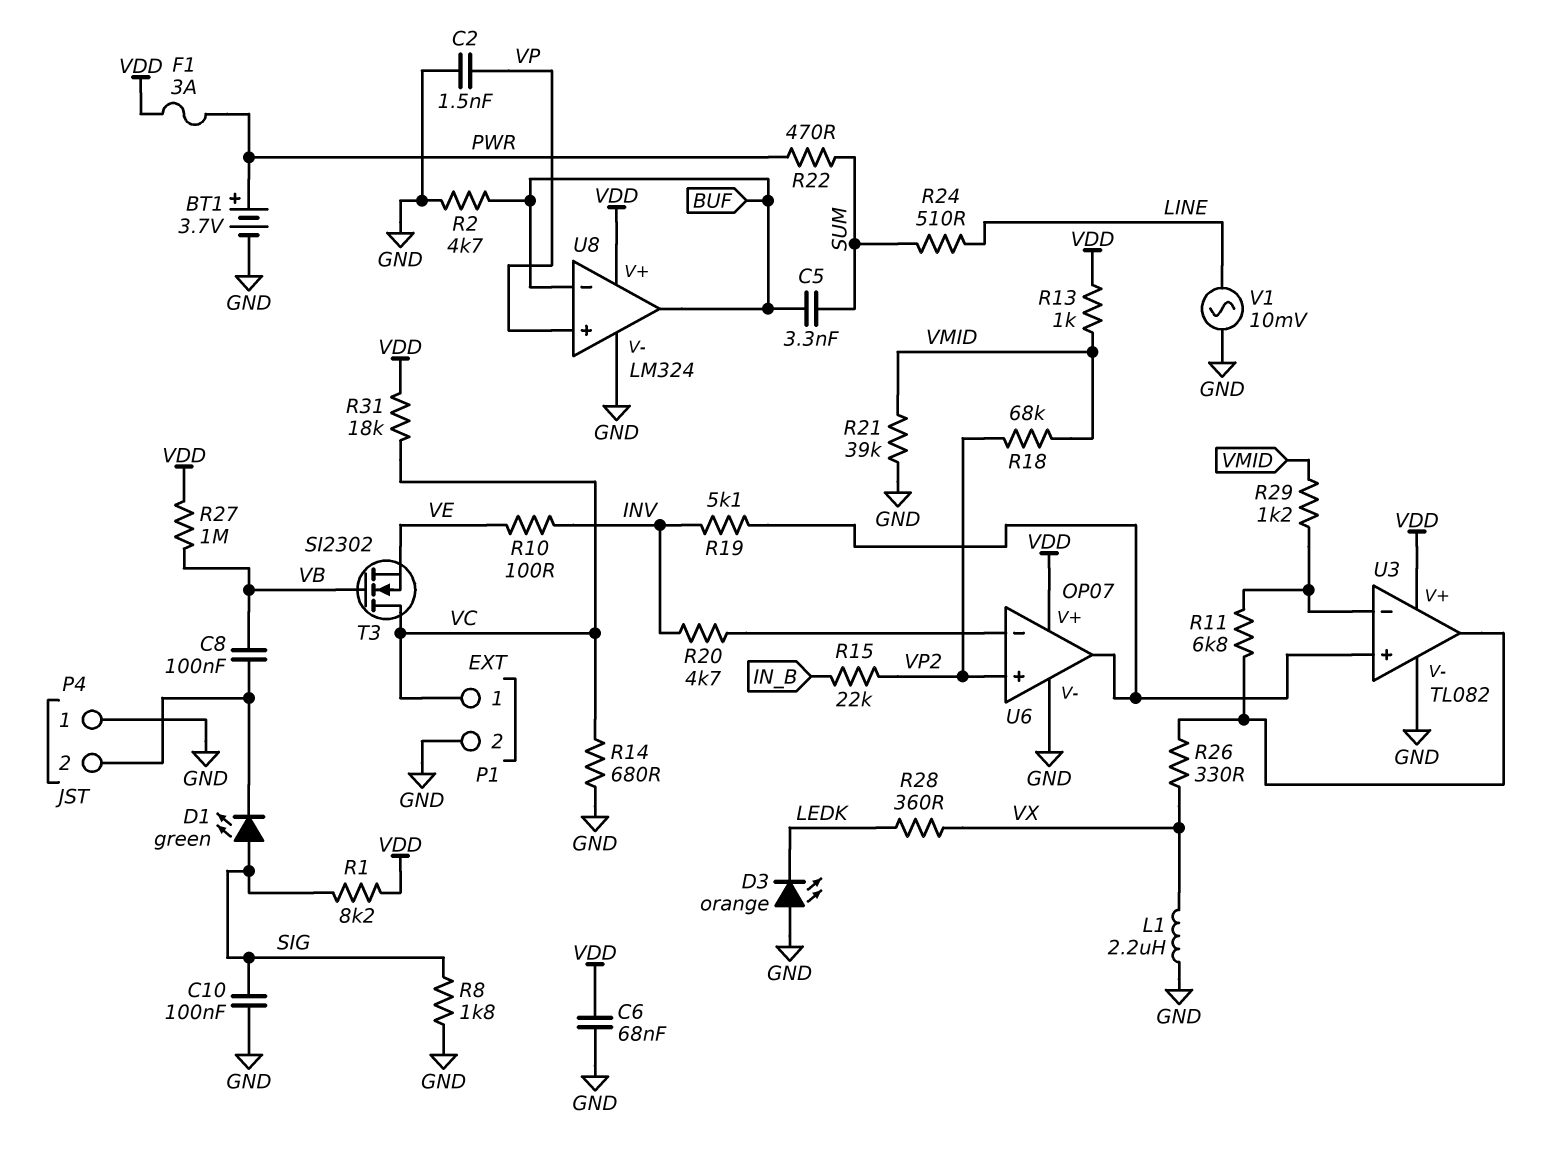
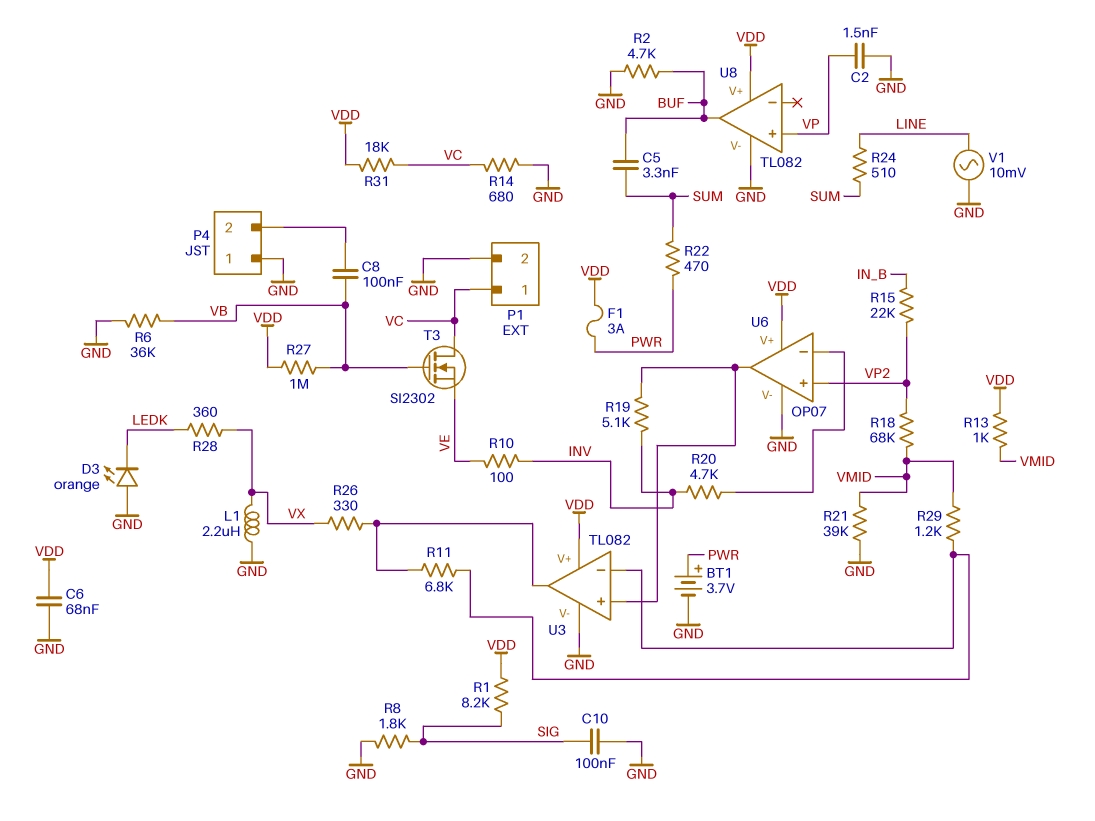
D1: LED green (A SIG, K P4/2) -> none
R6: none -> 36k (GND, VB)
U8: LM324 -> TL082
U8 pin in-: BUF -> none

